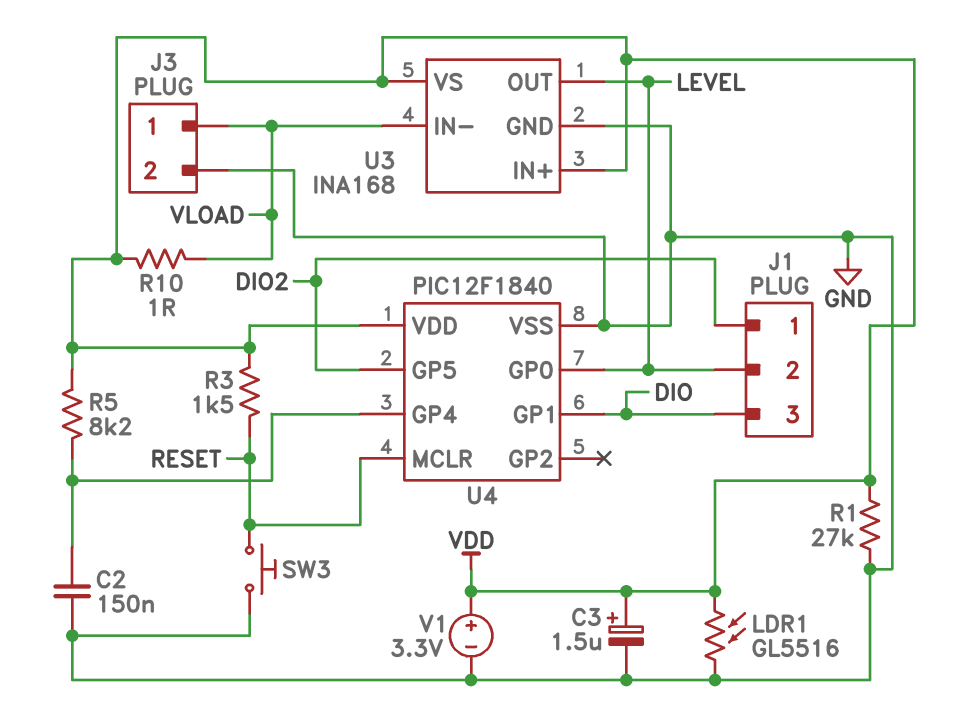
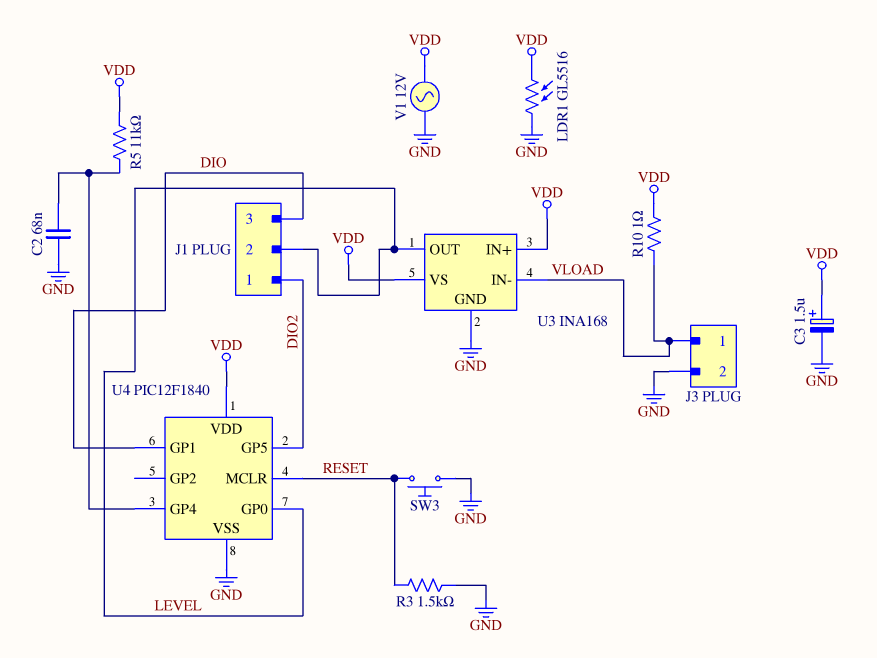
C2: 150nF (GND, U4/GP4) -> 68nF (GND, U4/GP4)
R1: 27k (GND, VDD) -> none
R3: 1.5k (RESET, VDD) -> 1.5k (GND, RESET)
R5: 8.2k (U4/GP4, VDD) -> 11k (U4/GP4, VDD)
V1: 3.3V (plus VDD, minus GND) -> AC 12V (GND, VDD)

